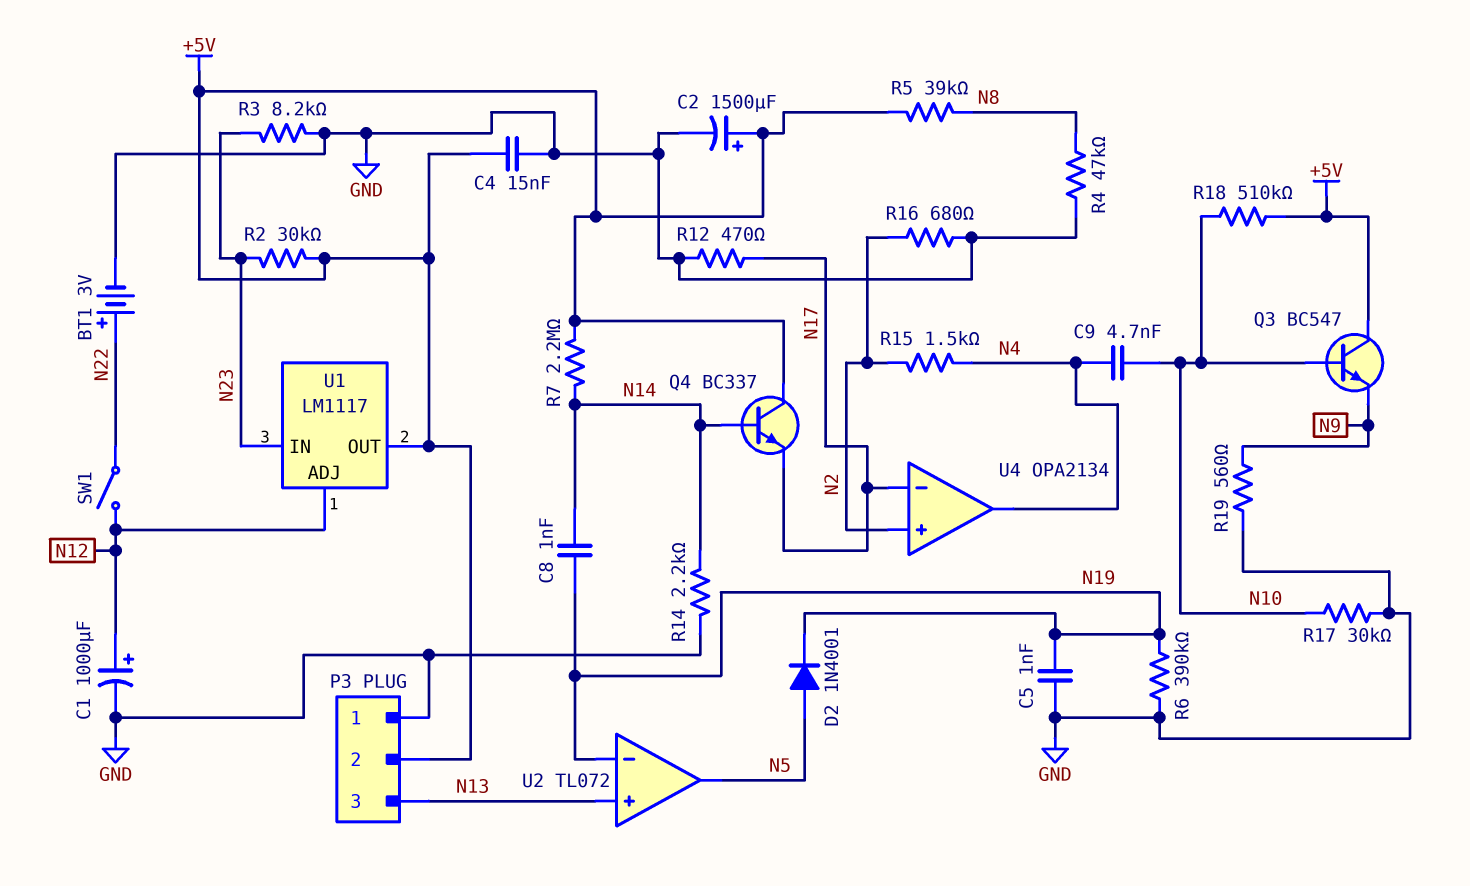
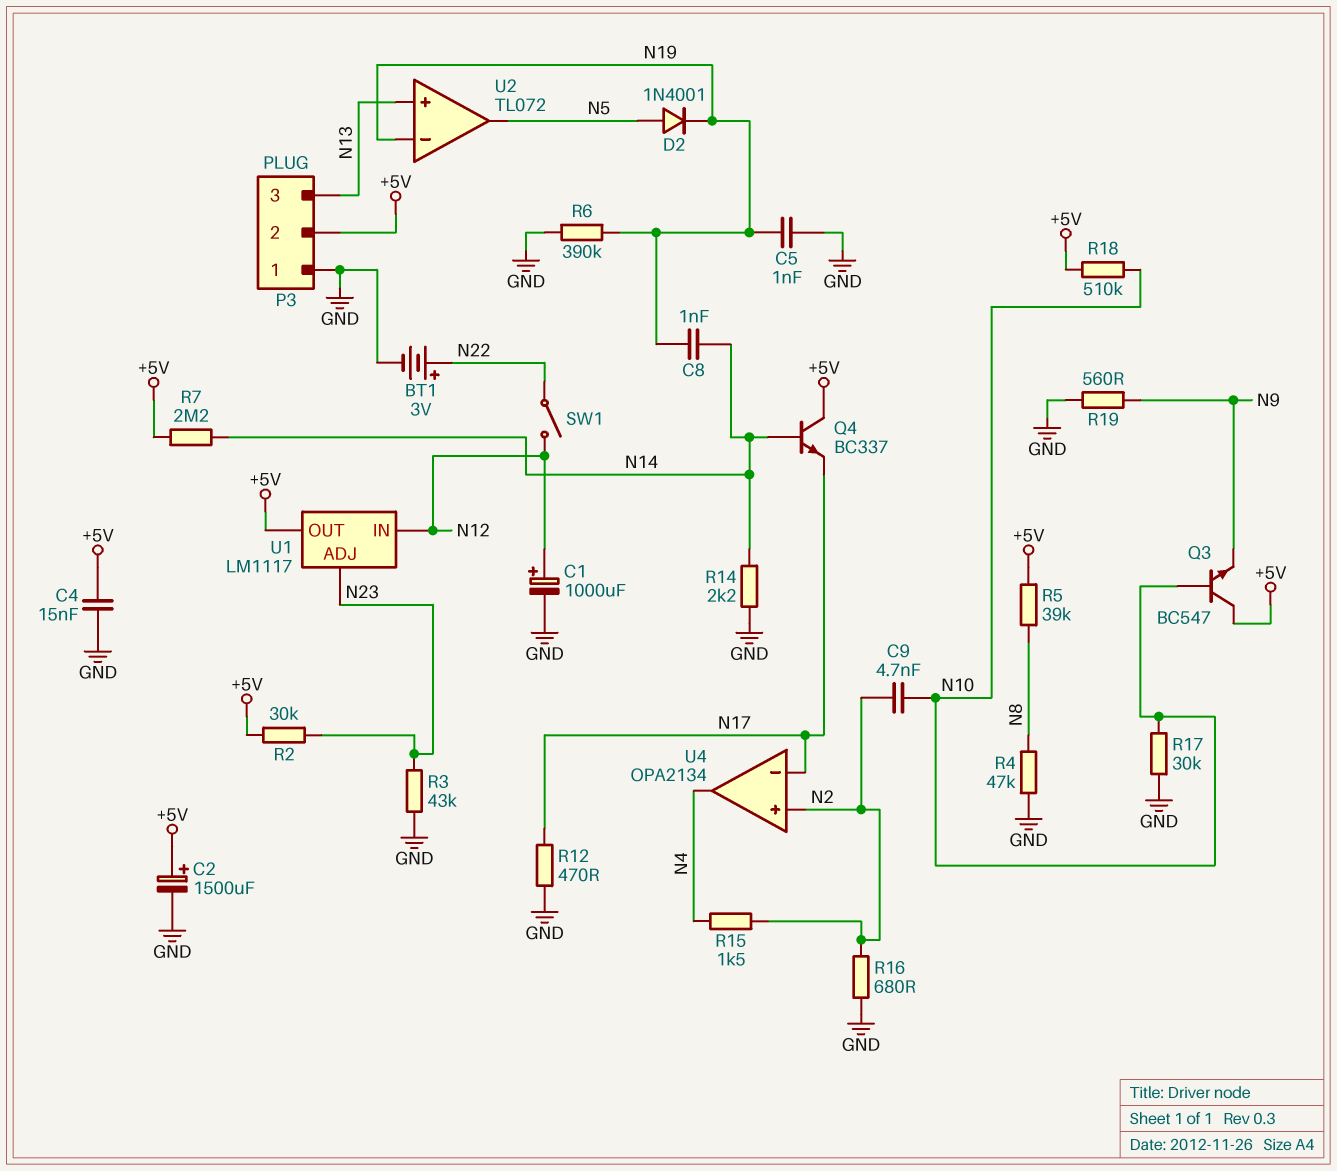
C9: 4.7nF (N4, N10) -> 4.7nF (N2, N10)
R3: 8.2k (GND, N23) -> 43k (GND, N23)
U1 pin ADJ: N12 -> N23
U1 pin IN: N23 -> N12

